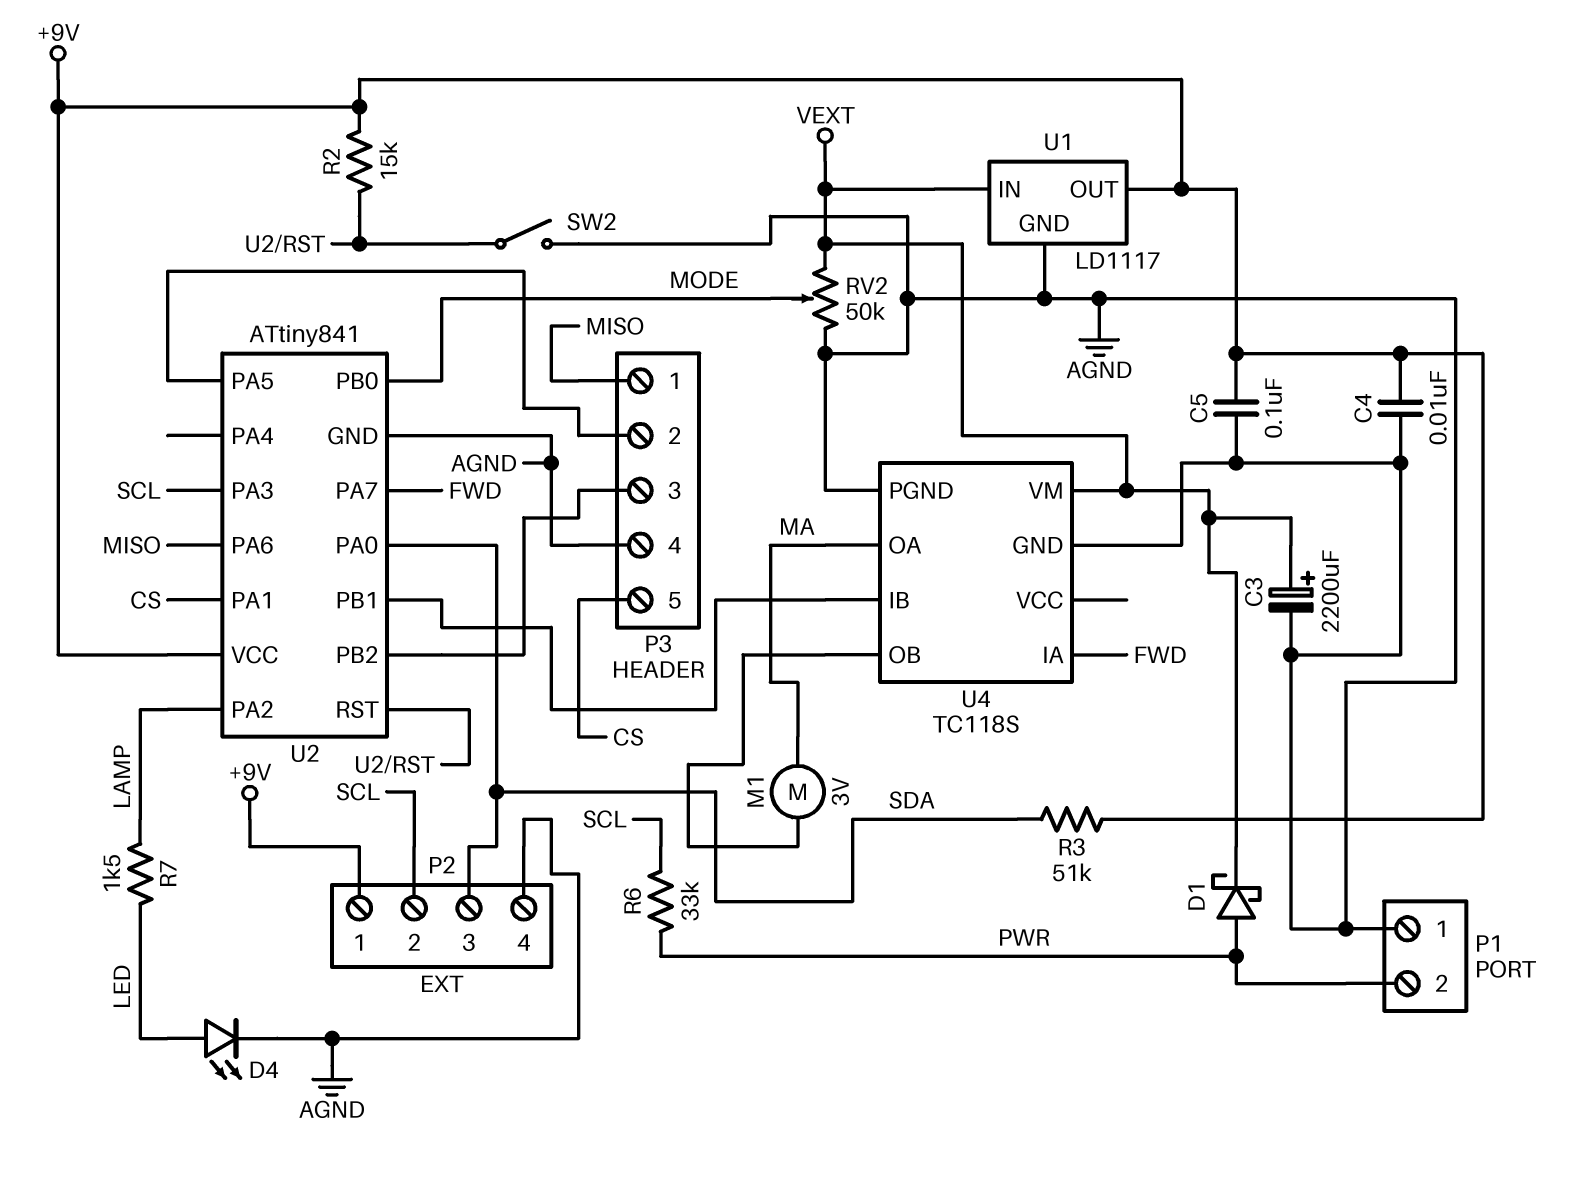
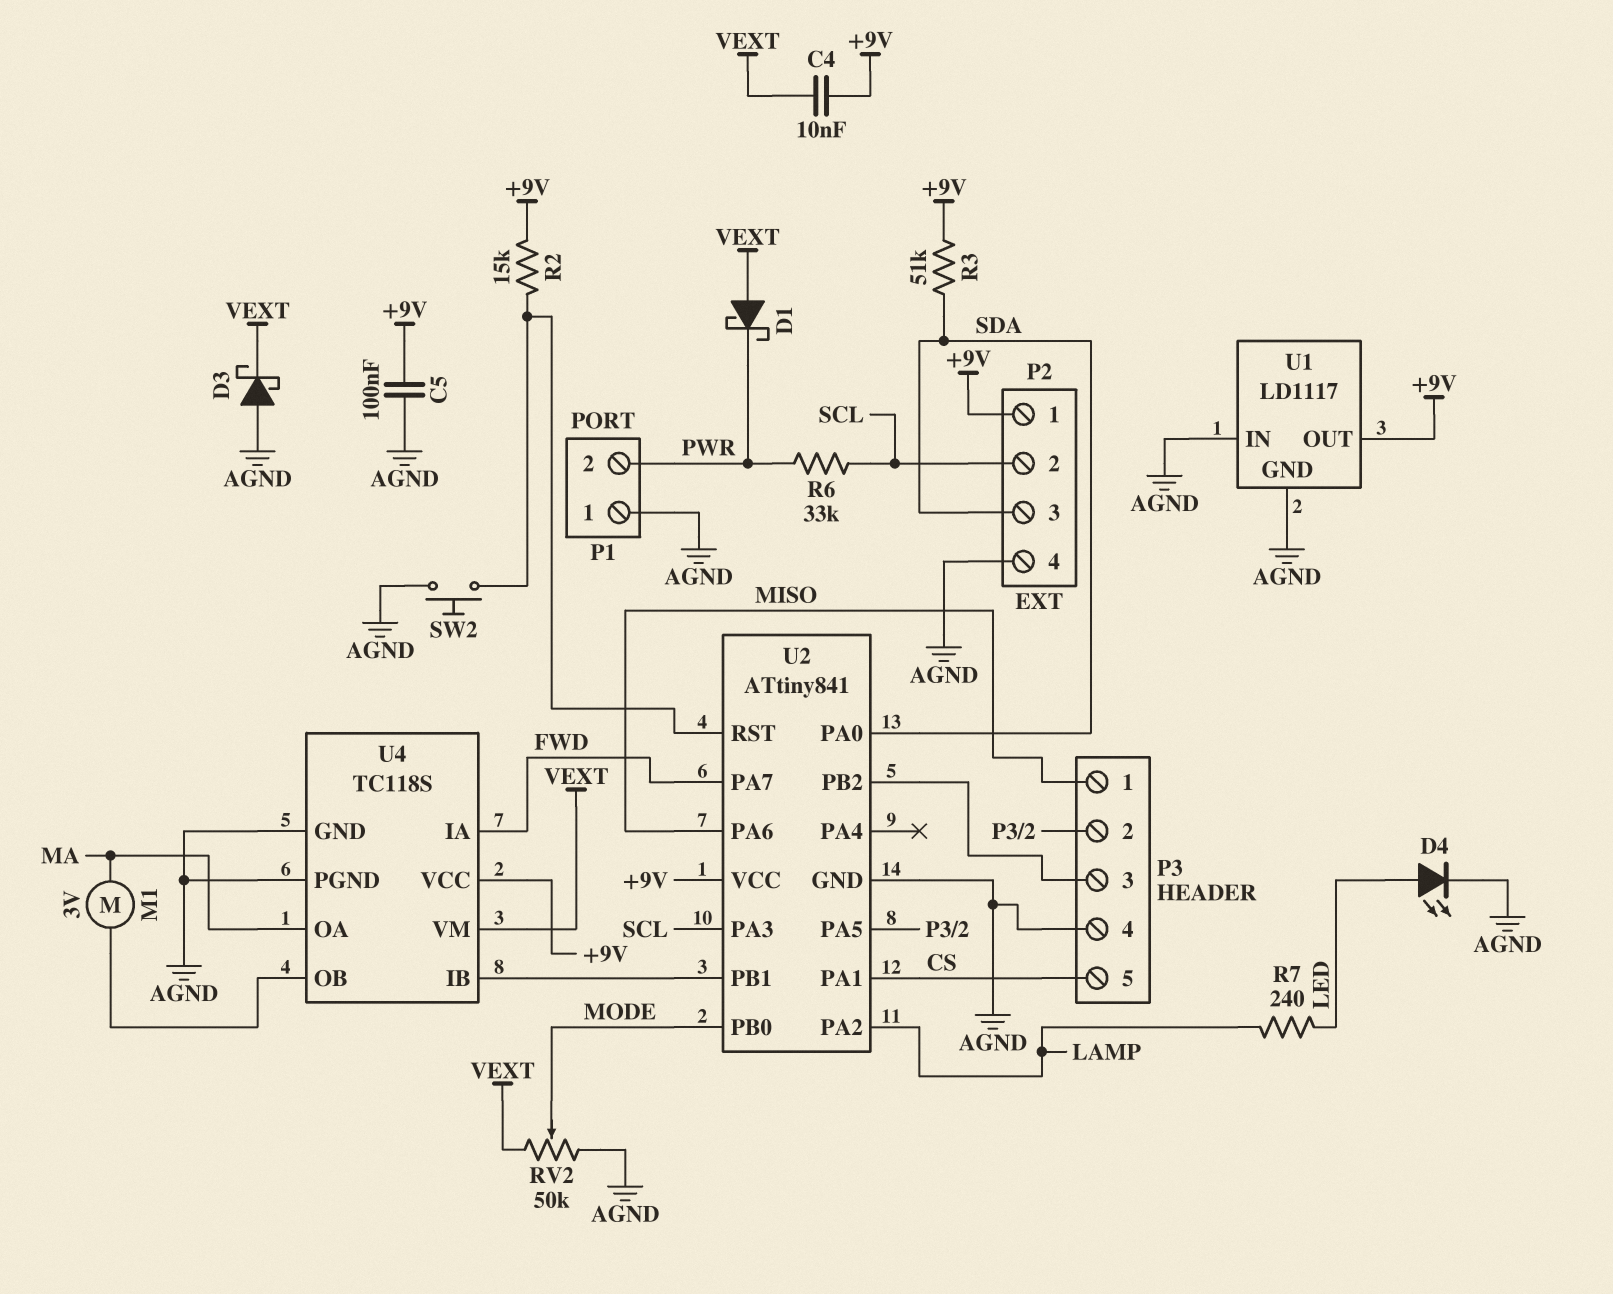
C3: 2200uF (plus VEXT, minus AGND) -> none
C4: 10nF (+9V, AGND) -> 10nF (+9V, VEXT)
D1: schottky (A PWR, K VEXT) -> schottky (A VEXT, K PWR)
D3: none -> schottky (A AGND, K VEXT)
R7: 1.5k (LAMP, LED) -> 240 (LAMP, LED)
SW2: switch (AGND, U2/RST) -> button (AGND, U2/RST)
U1 pin IN: VEXT -> AGND
U4 pin VCC: none -> +9V

